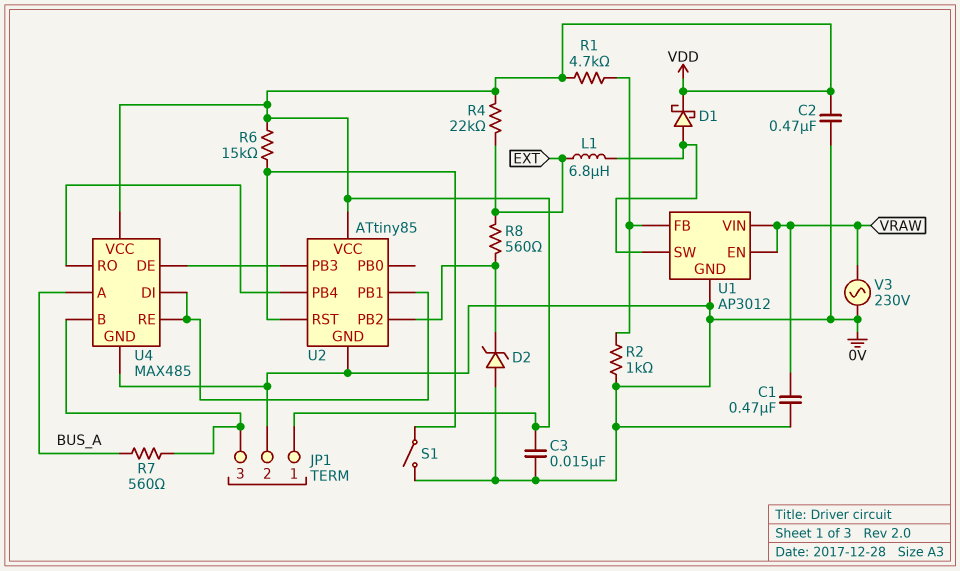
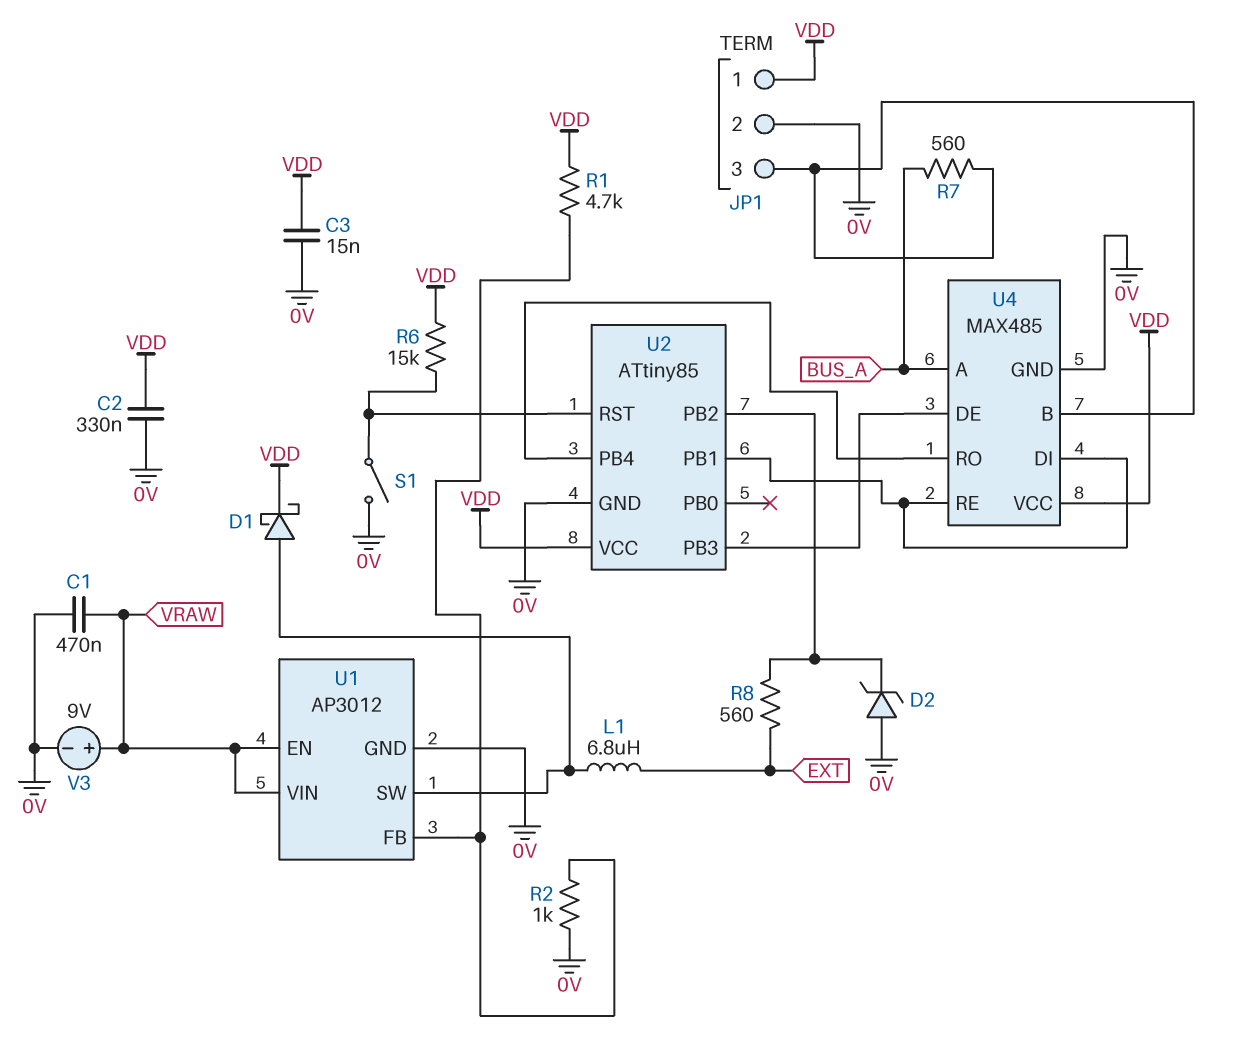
C2: 470nF (0V, VDD) -> 330nF (0V, VDD)
R4: 22k (EXT, VDD) -> none
V3: AC 230V (0V, VRAW) -> 9V (plus VRAW, minus 0V)

